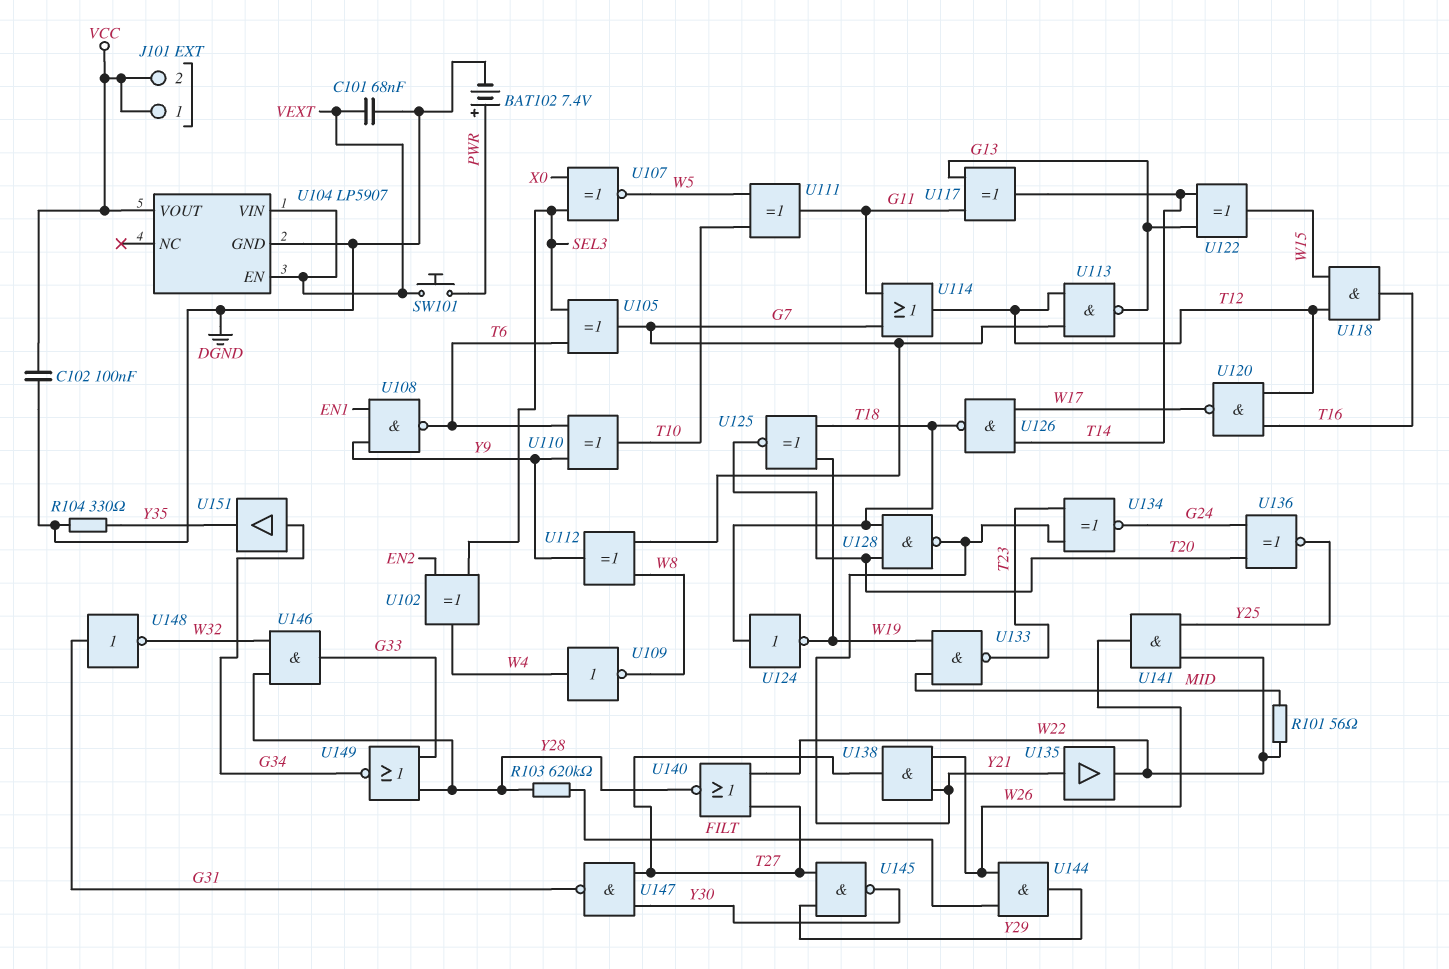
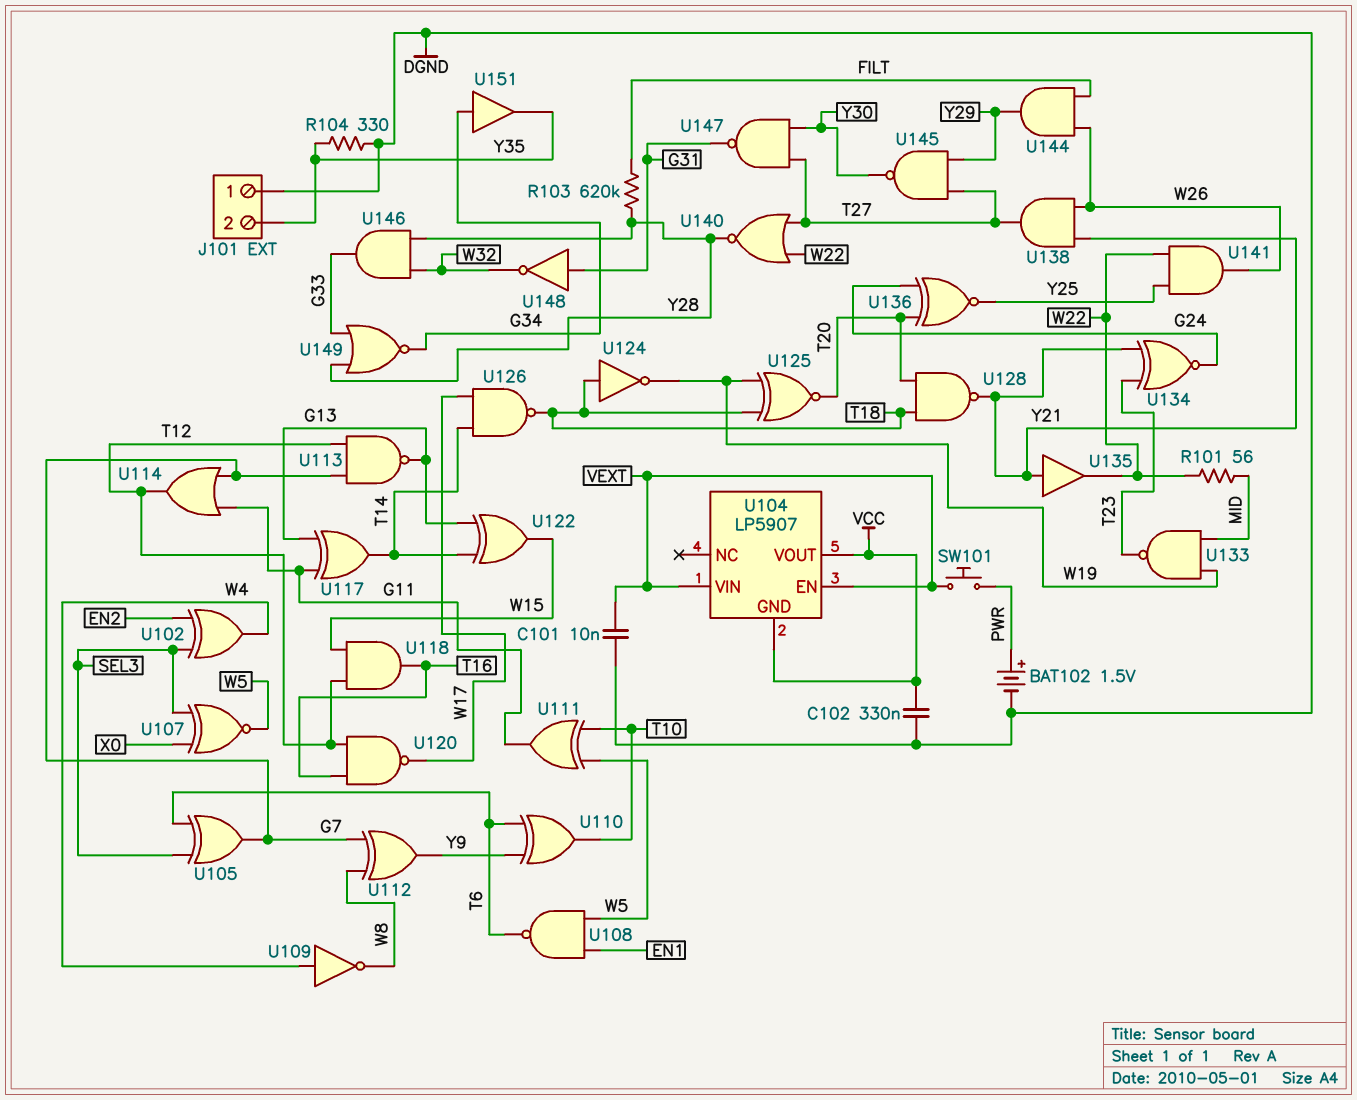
BAT102: 7.4V (plus PWR, minus DGND) -> 1.5V (plus PWR, minus DGND)
C101: 68nF (DGND, VEXT) -> 10nF (DGND, VEXT)
C102: 100nF (DGND, VCC) -> 330nF (DGND, VCC)
J101 pin 1: VCC -> DGND
J101 pin 2: VCC -> Y35
U104 pin GND: DGND -> VCC
U108: NAND (in EN1, in Y9, out T6) -> NAND (in EN1, in W5, out T6)

